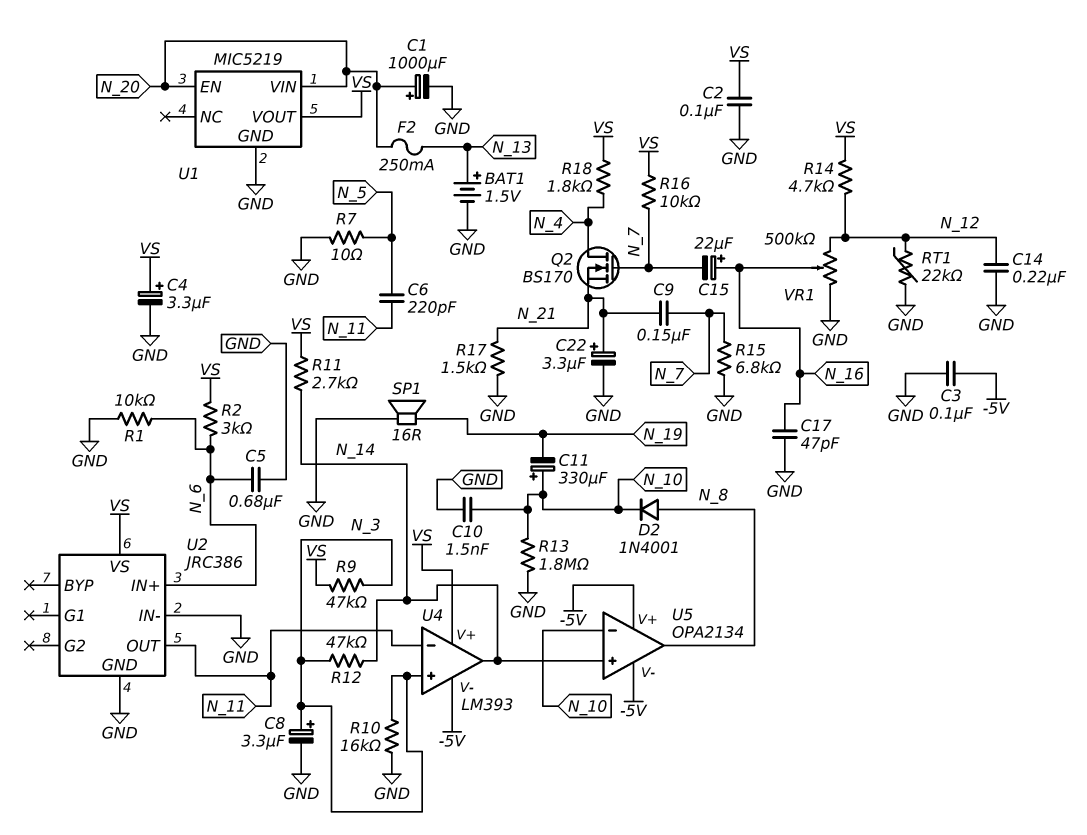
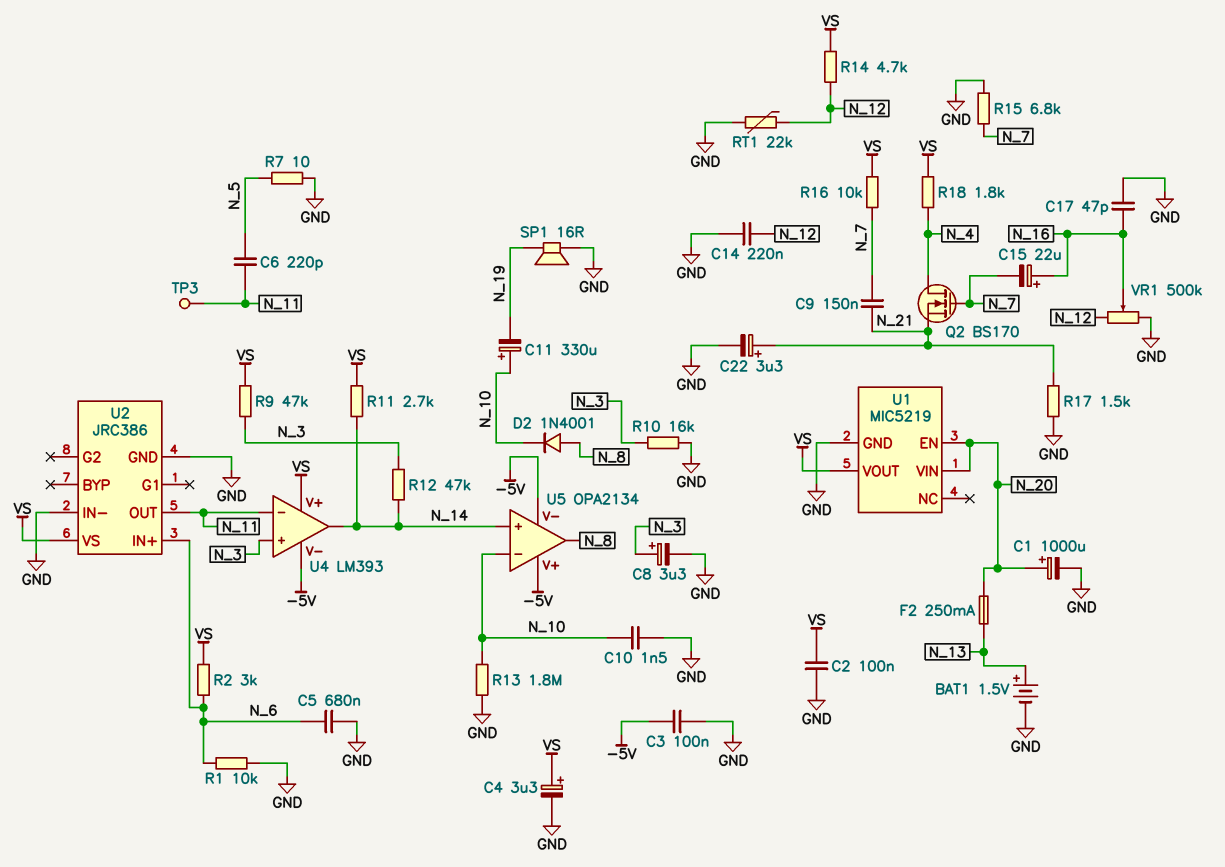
TP3: none -> test point (N_11)

